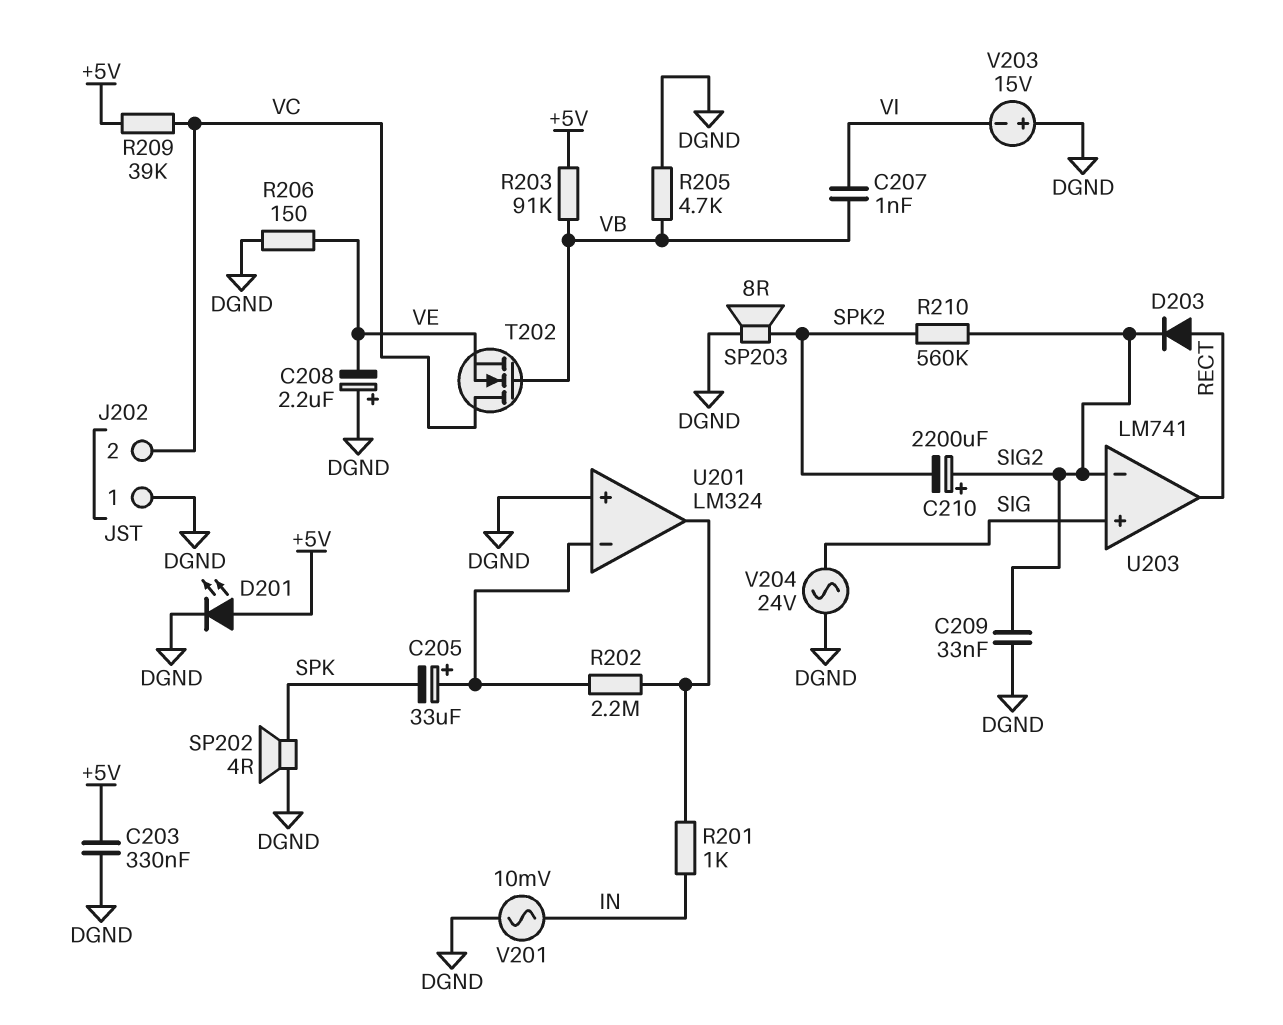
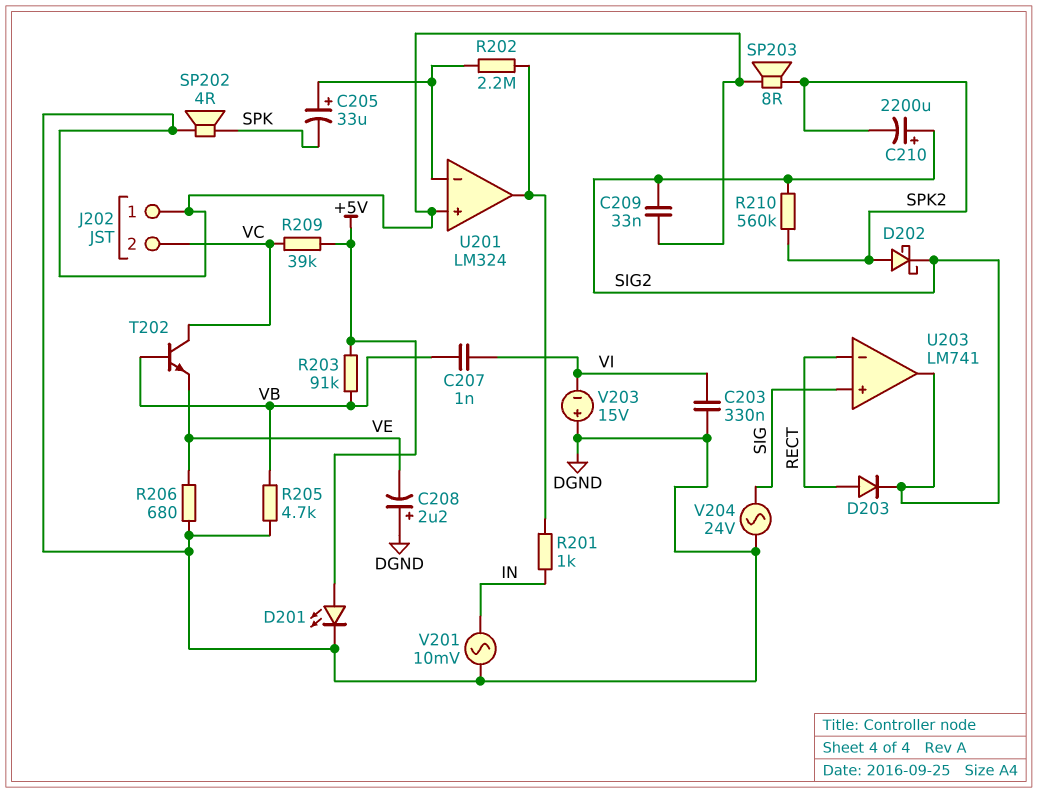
C203: 330nF (+5V, DGND) -> 330nF (DGND, VI)
D202: none -> schottky (A SPK2, K SIG2)
R206: 150 (DGND, VE) -> 680 (DGND, VE)
T202: NMOS (G VB, D VC, S VE) -> NPN (B VB, C VC, E VE)
U203 pin in-: SIG2 -> RECT
U203 pin out: RECT -> SIG2

